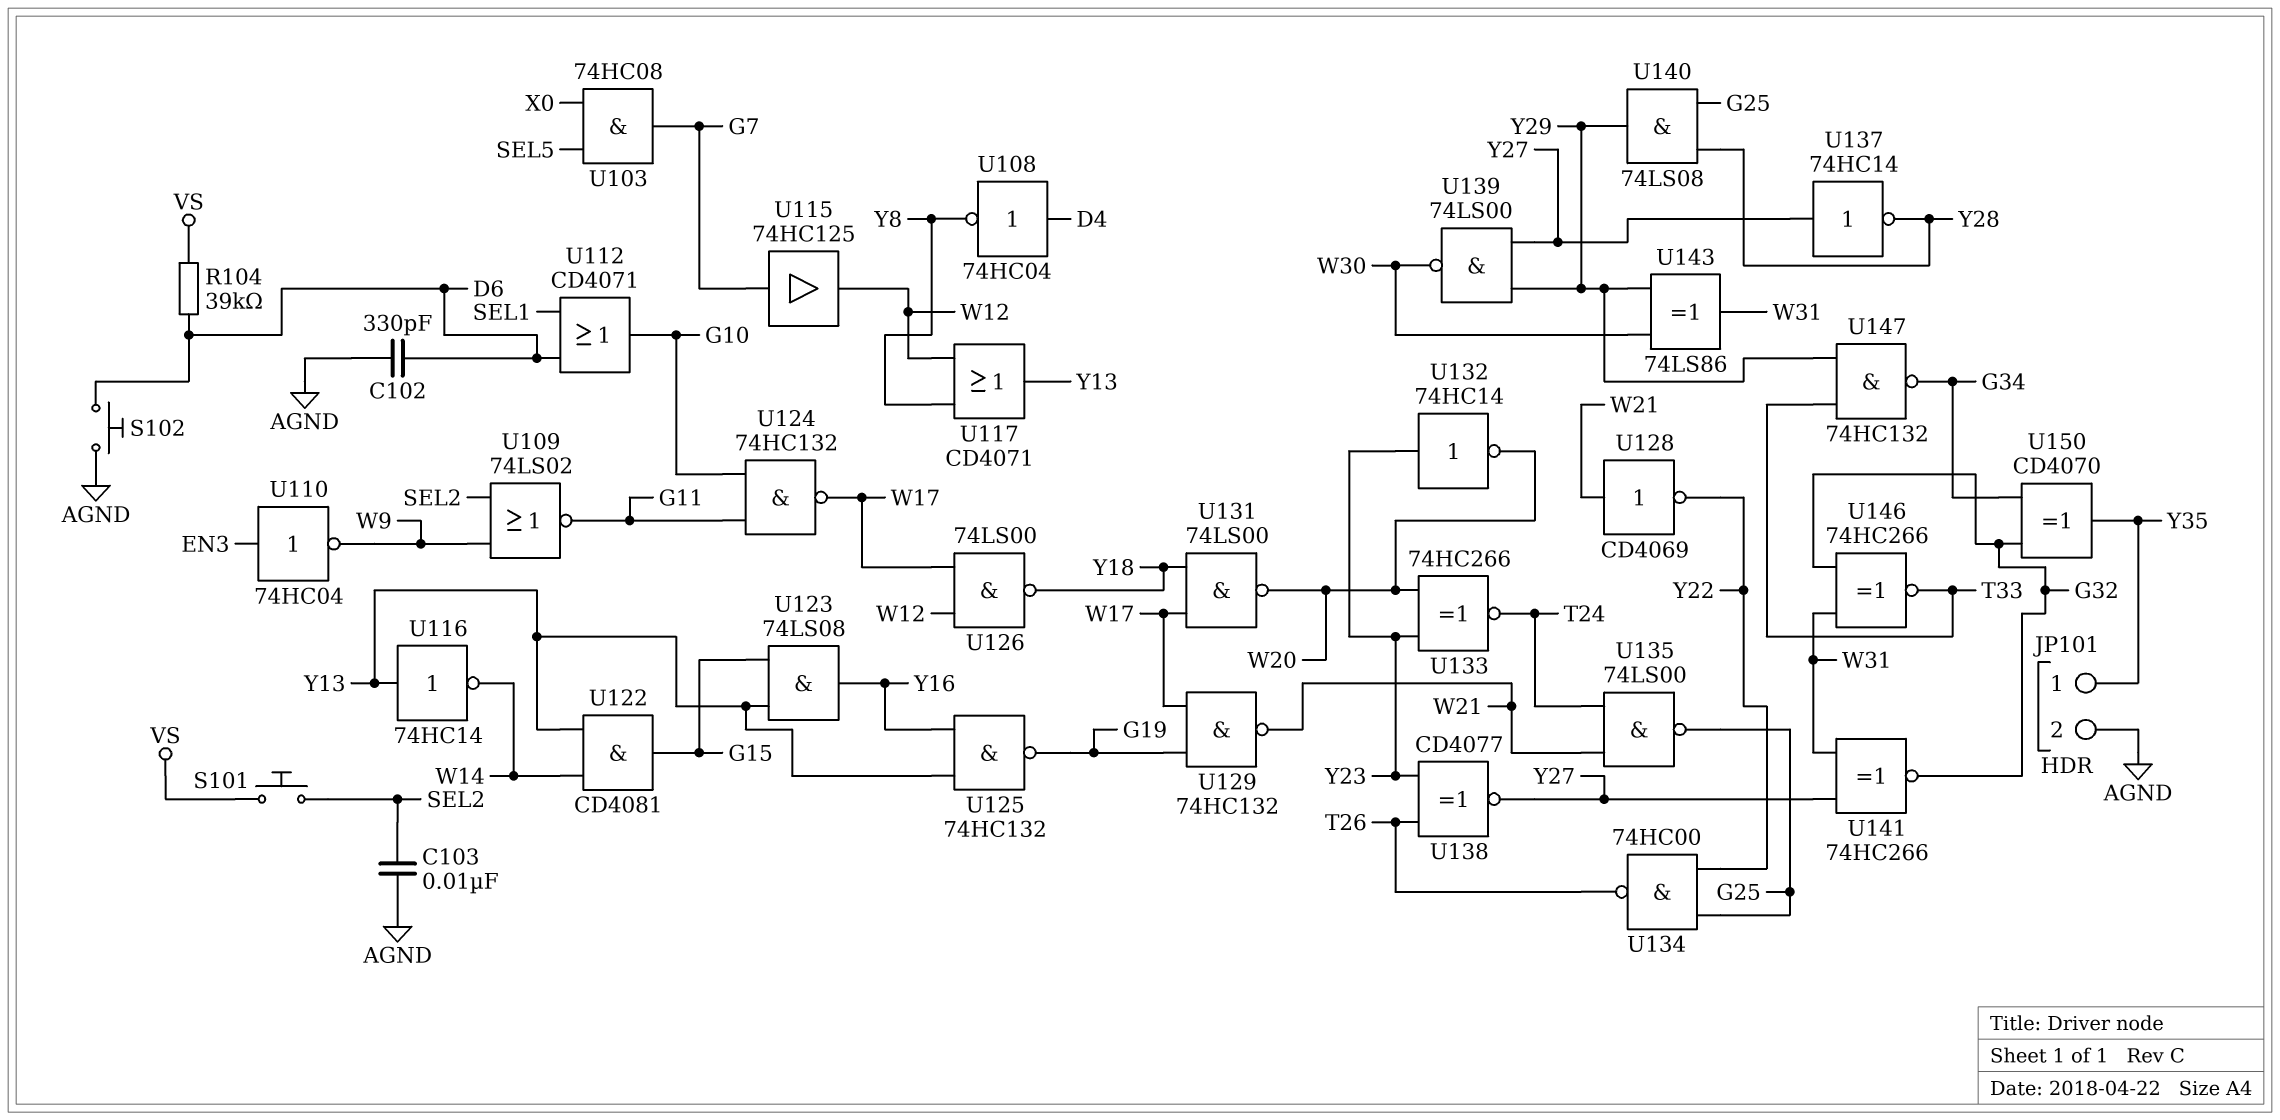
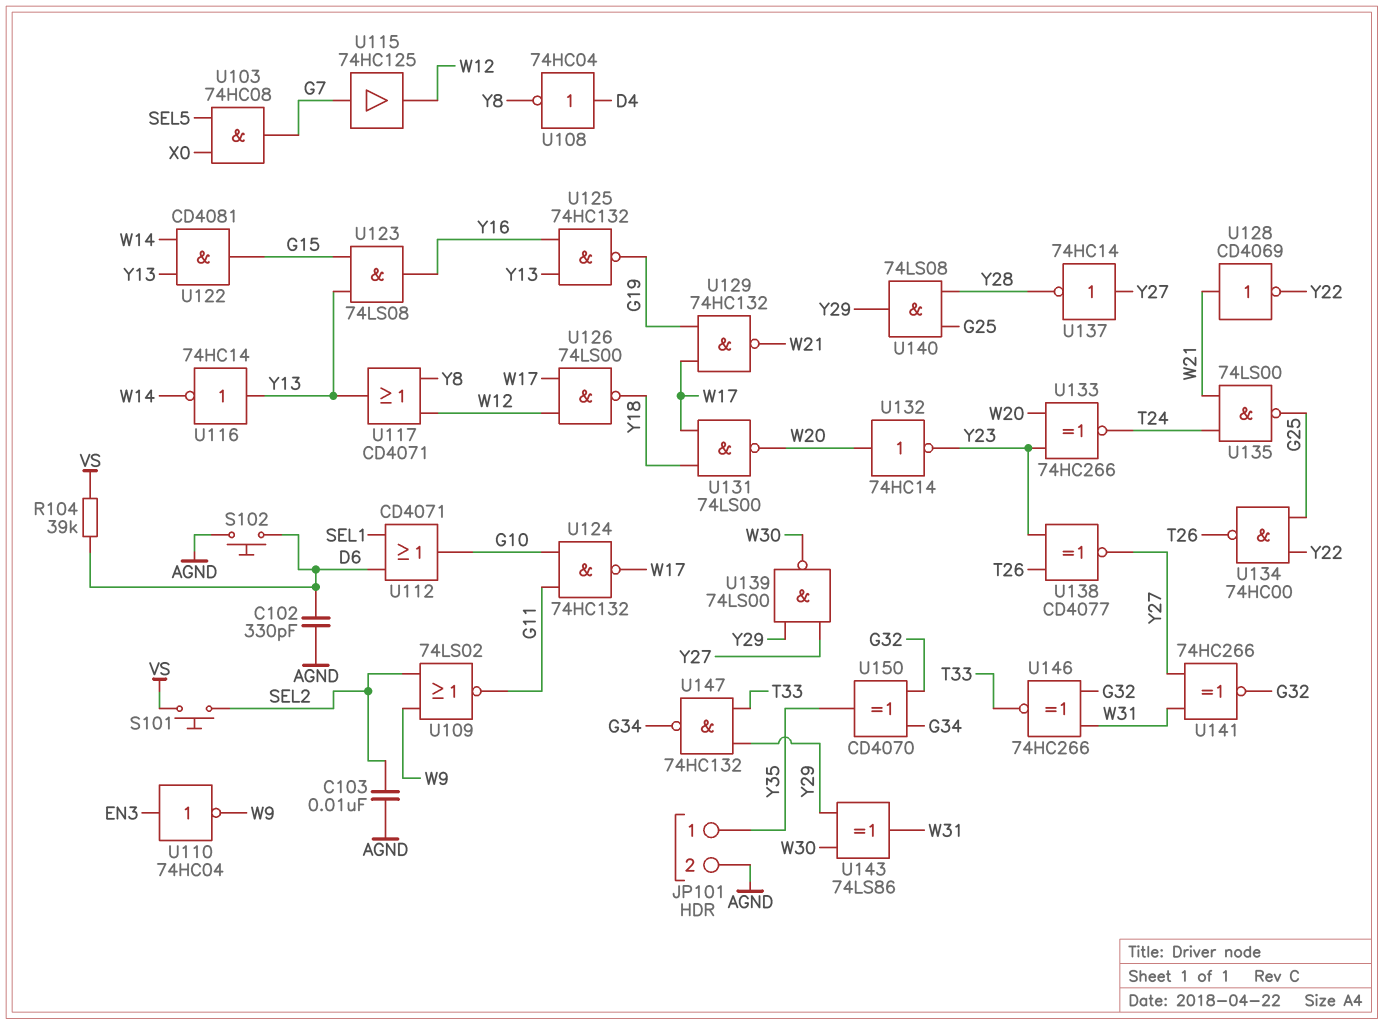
U132: NOT 74HC14 (in Y23, out W20) -> NOT 74HC14 (in W20, out Y23)

